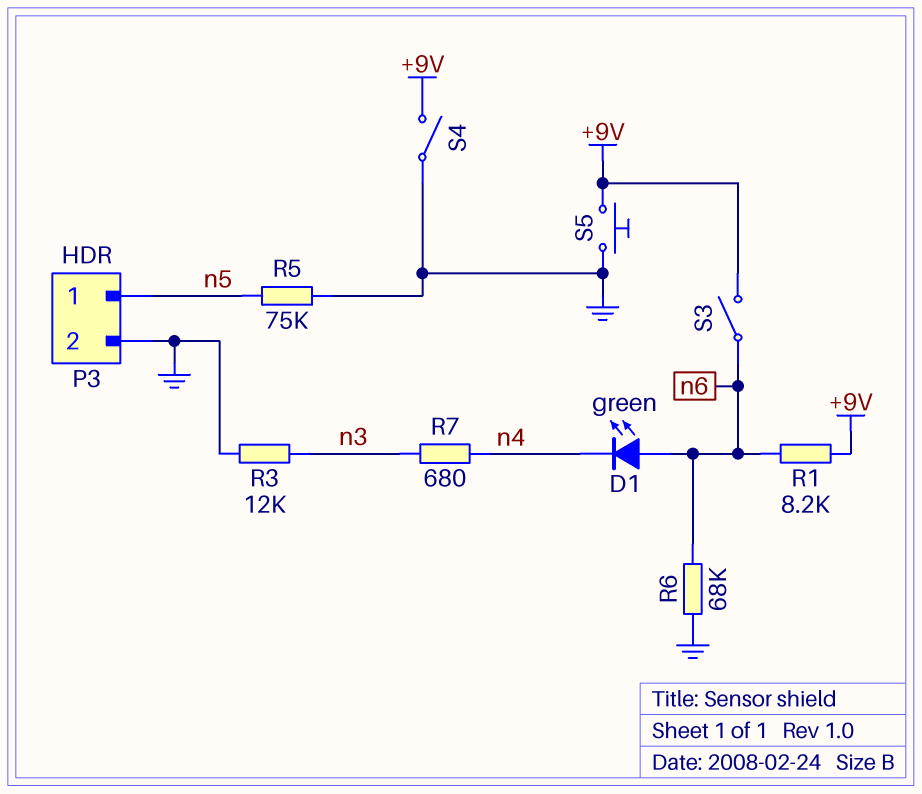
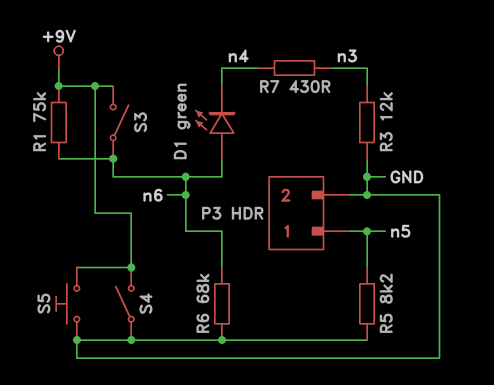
R1: 8.2k (+9V, n6) -> 75k (+9V, n6)
R5: 75k (GND, n5) -> 8.2k (GND, n5)
R7: 680 (n3, n4) -> 430 (n3, n4)

